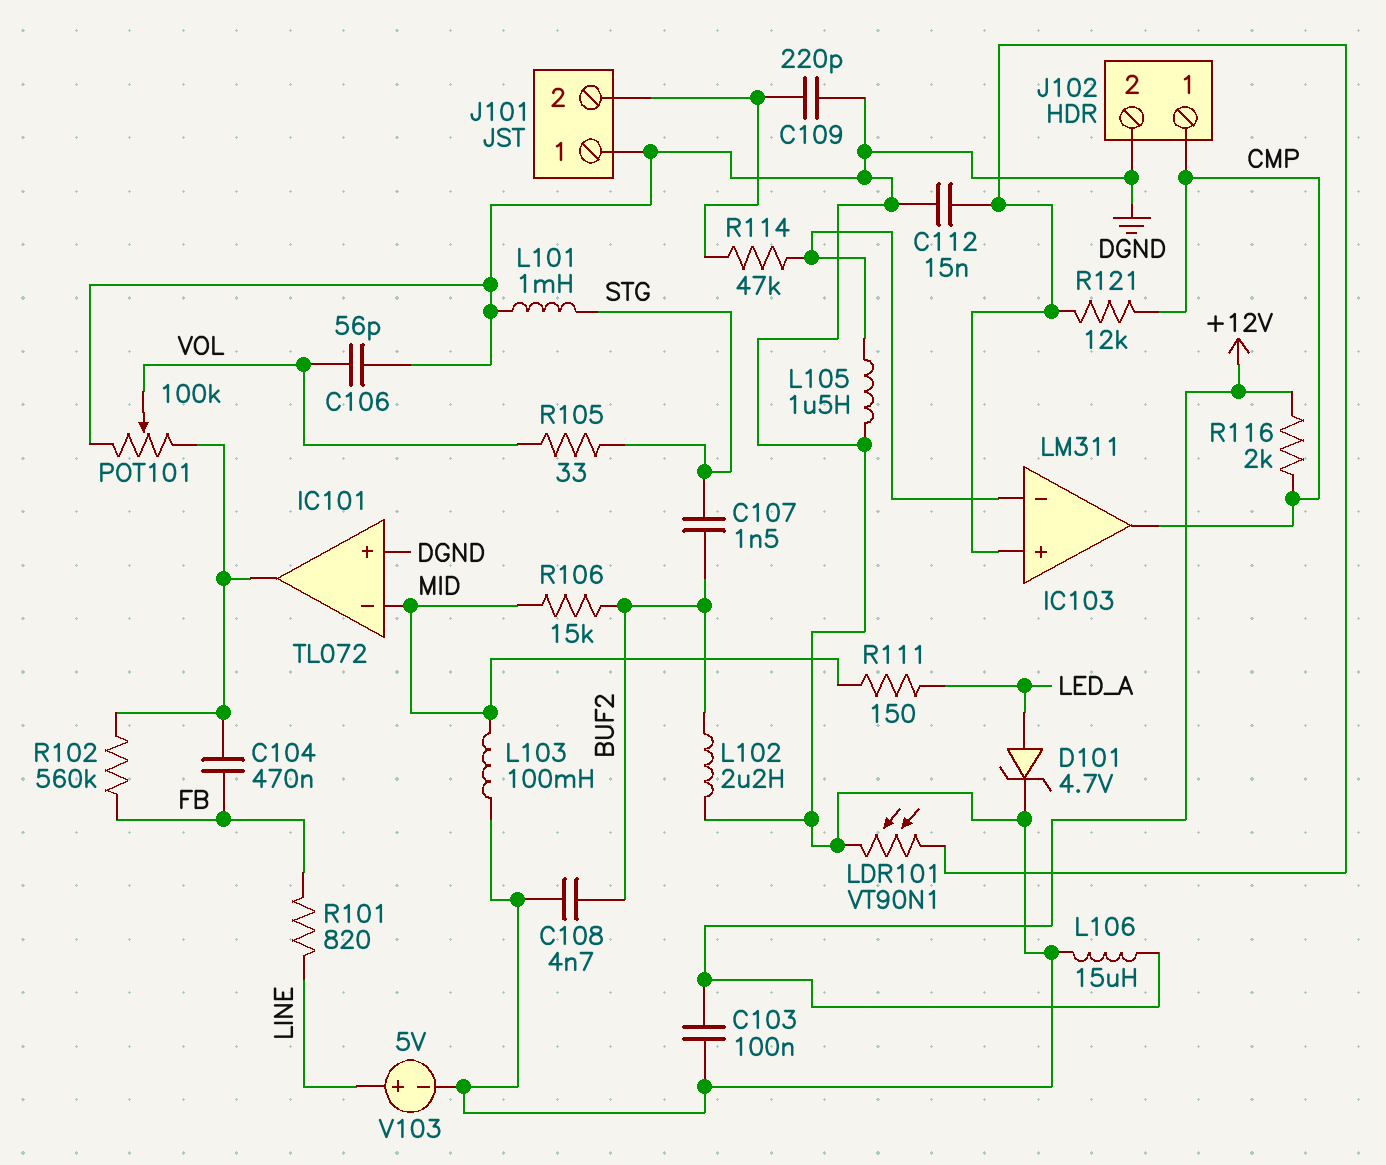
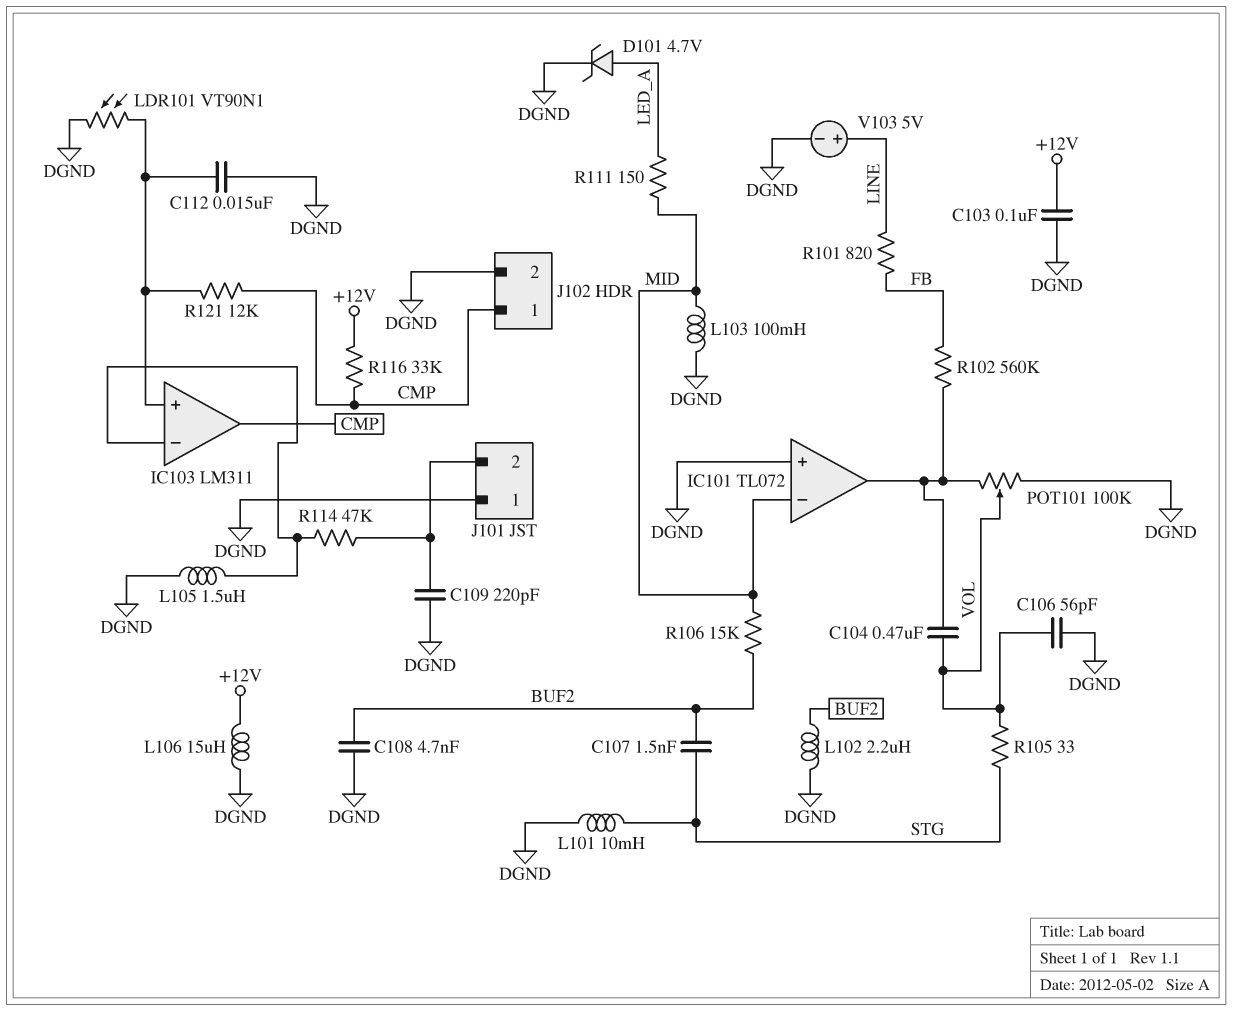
C104: 470nF (FB, IC101/out) -> 470nF (IC101/out, VOL)
L101: 1mH (DGND, STG) -> 10mH (DGND, STG)
R116: 2k (+12V, CMP) -> 33k (+12V, CMP)

